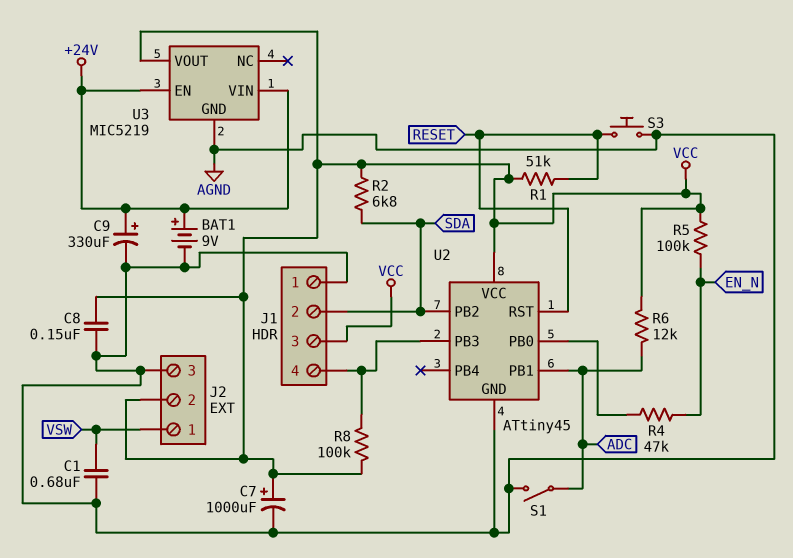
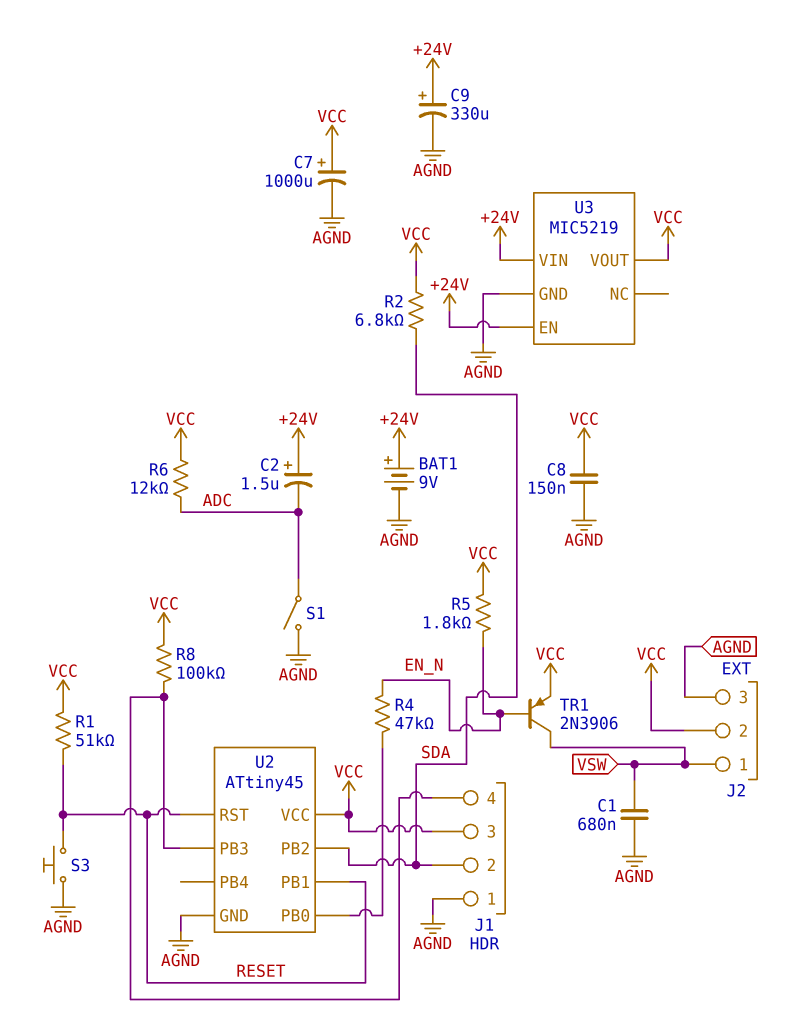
C2: none -> 1.5uF (plus +24V, minus ADC)
R5: 100k (EN_N, VCC) -> 1.8k (EN_N, VCC)
TR1: none -> PNP 2N3906 (B EN_N, C VSW, E VCC)
U2 pin PB1: ADC -> RESET

